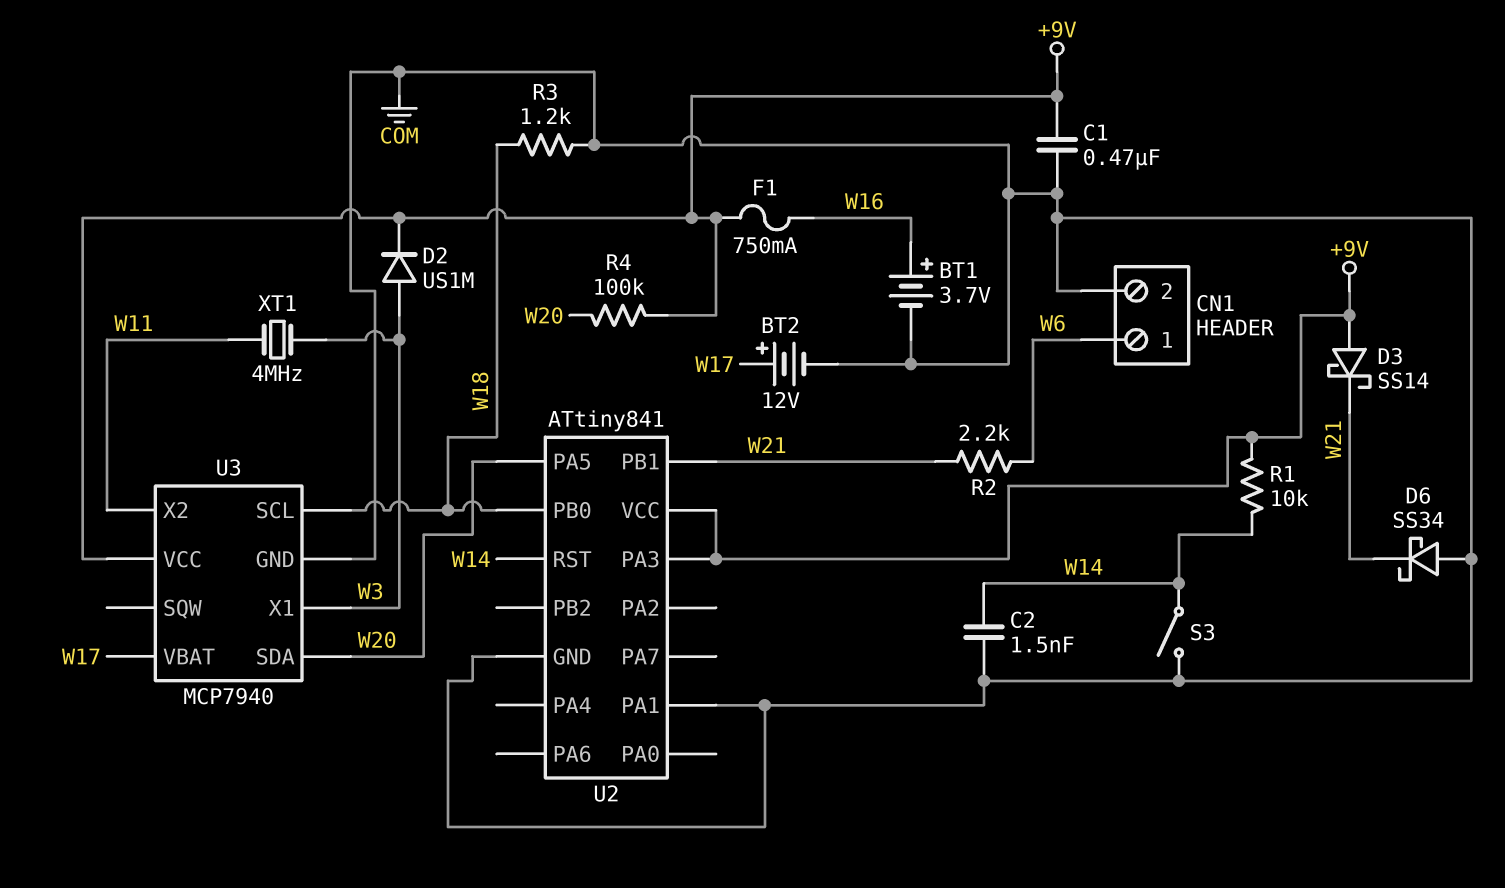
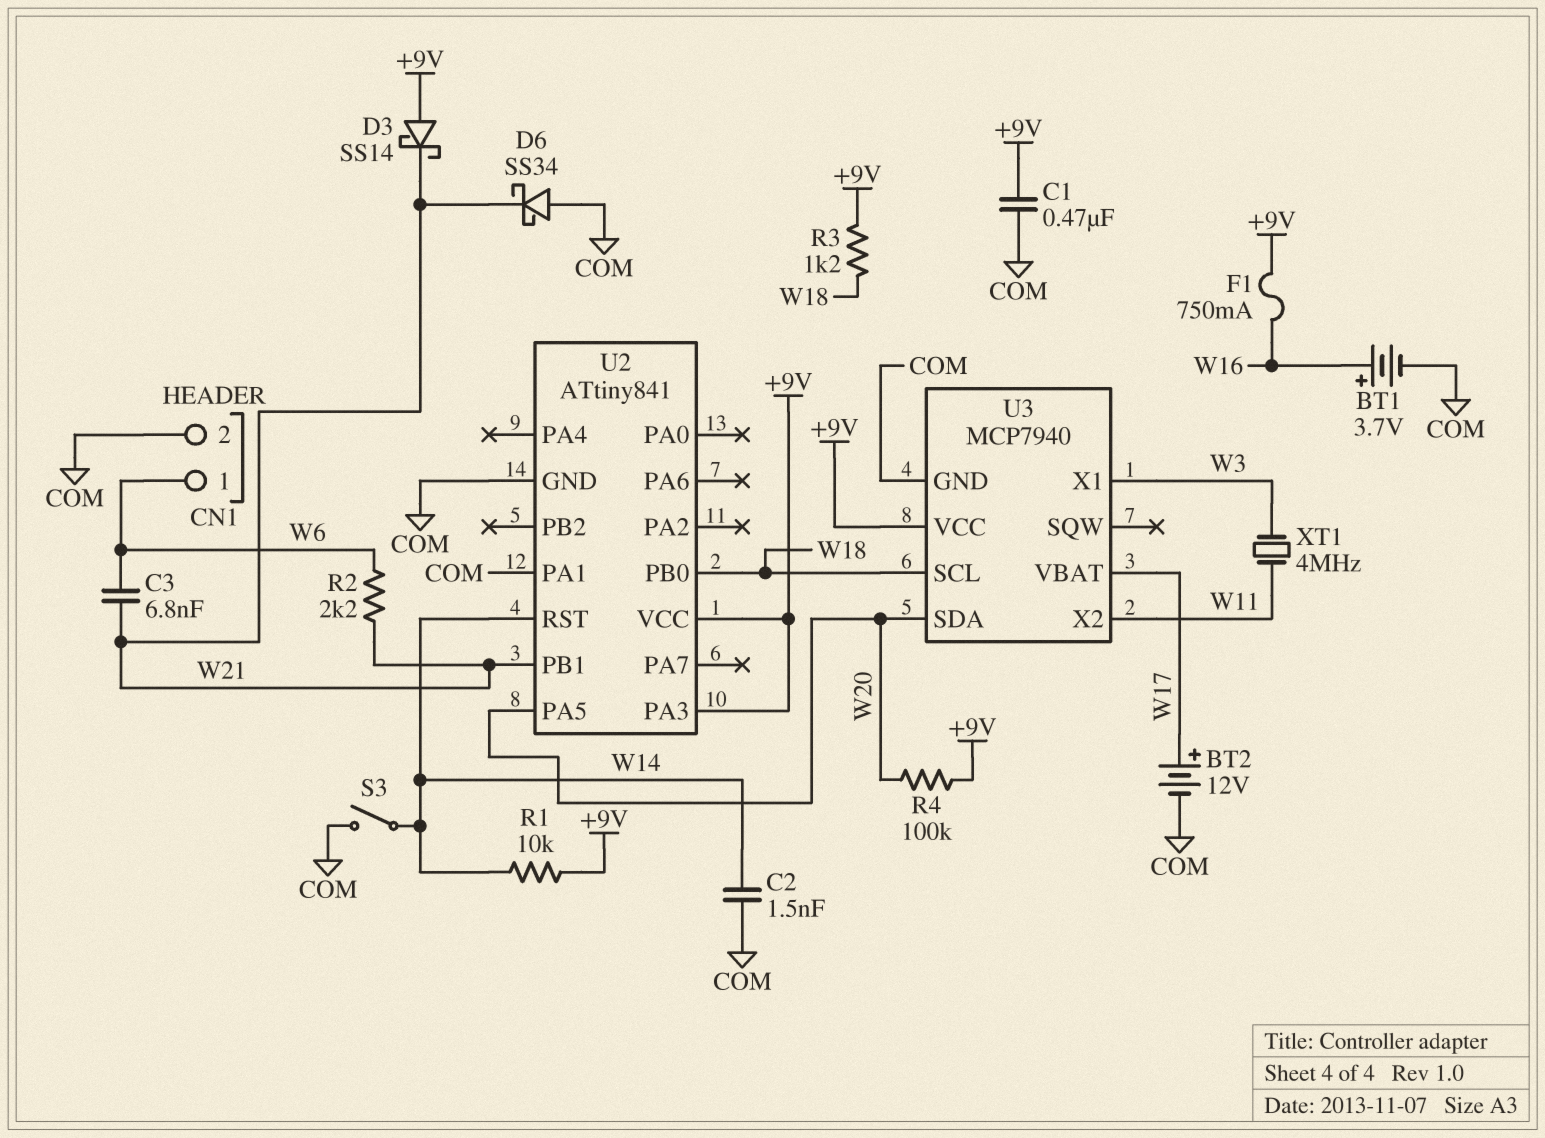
C3: none -> 6.8nF (W6, W21)
D2: diode US1M (A W3, K +9V) -> none
R3: 1.2k (COM, W18) -> 1.2k (+9V, W18)

